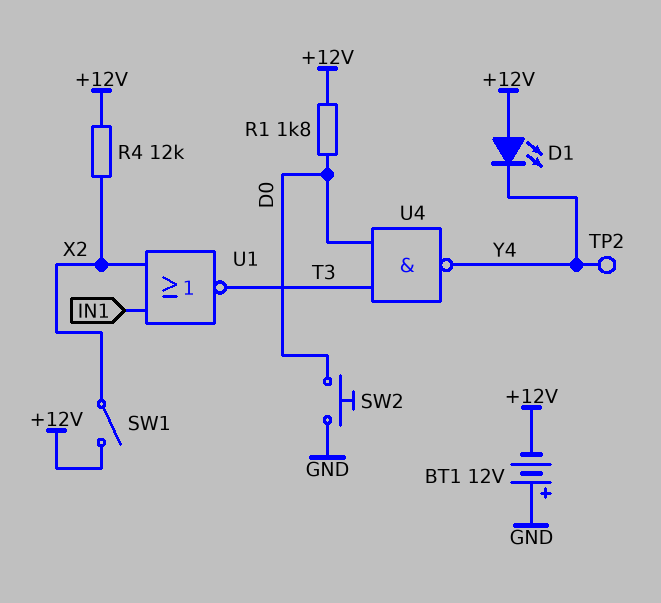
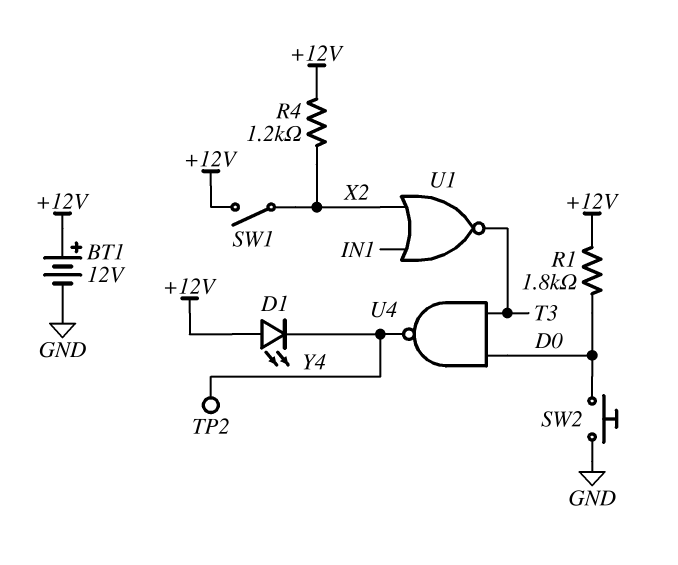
BT1: 12V (plus GND, minus +12V) -> 12V (plus +12V, minus GND)
R4: 12k (+12V, X2) -> 1.2k (+12V, X2)

